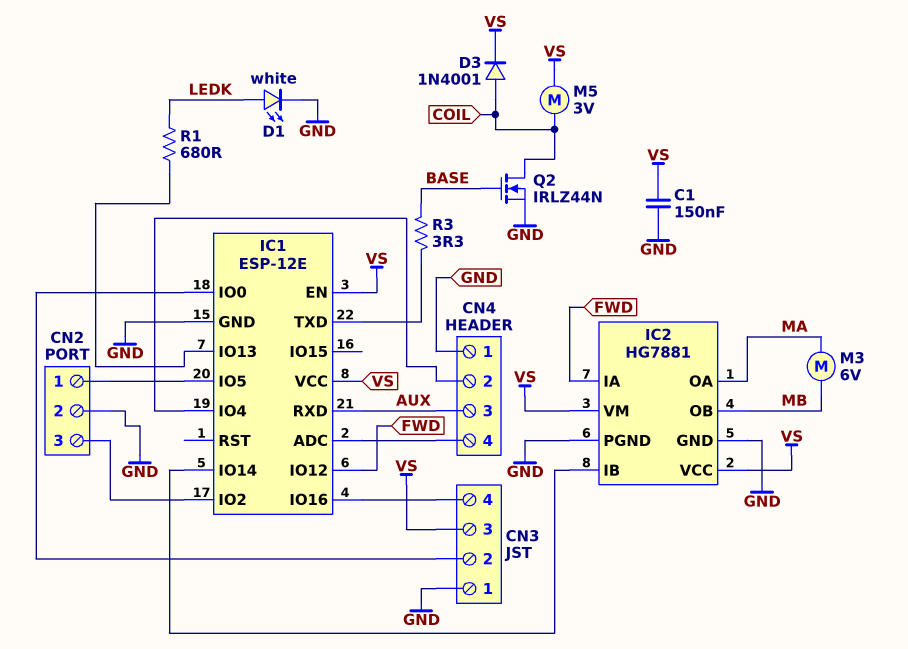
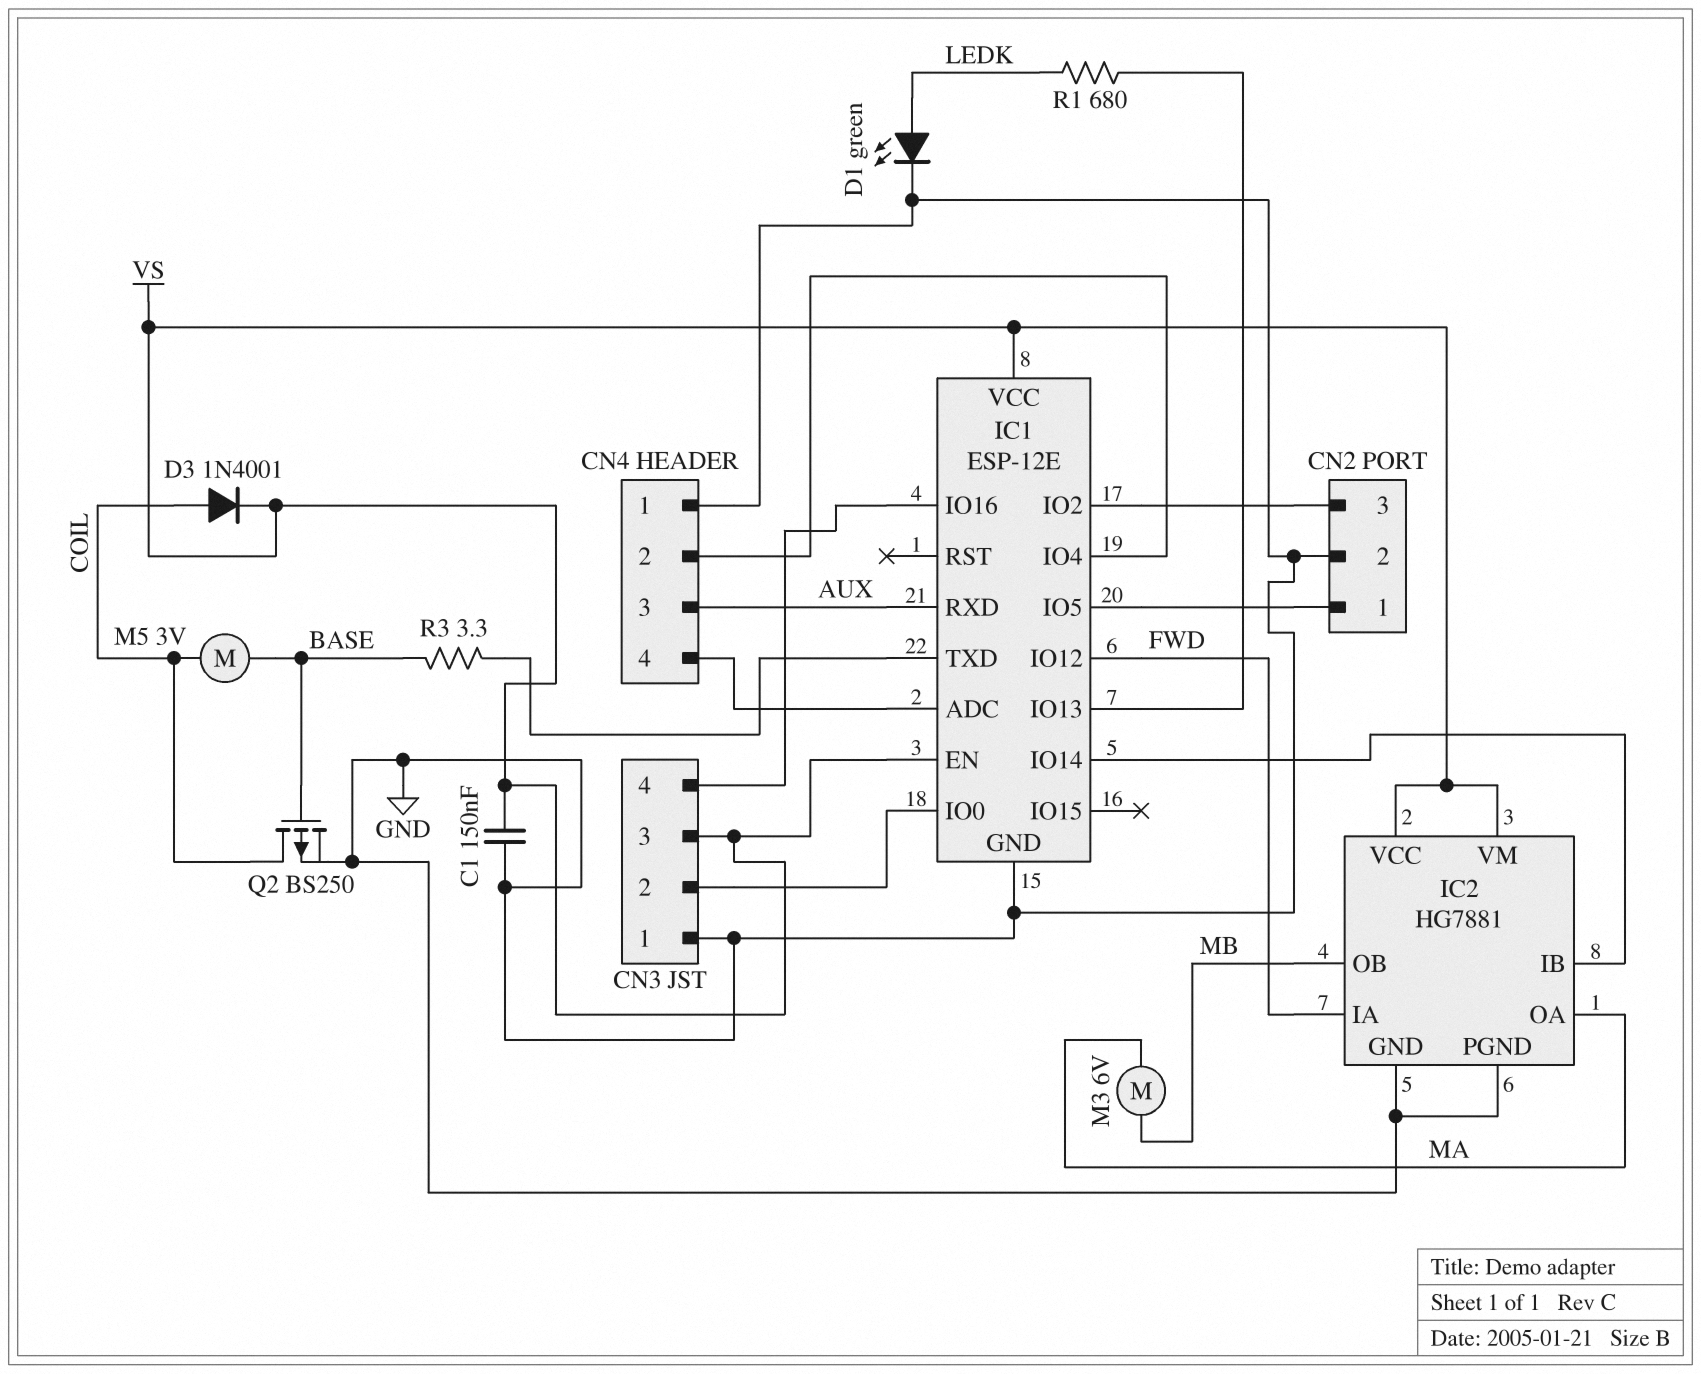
D1: LED white (A LEDK, K GND) -> LED green (A LEDK, K GND)
M5: motor 3V (COIL, VS) -> motor 3V (BASE, COIL)
Q2: NMOS IRLZ44N (G BASE, D COIL, S GND) -> PMOS BS250 (G BASE, D COIL, S GND)

